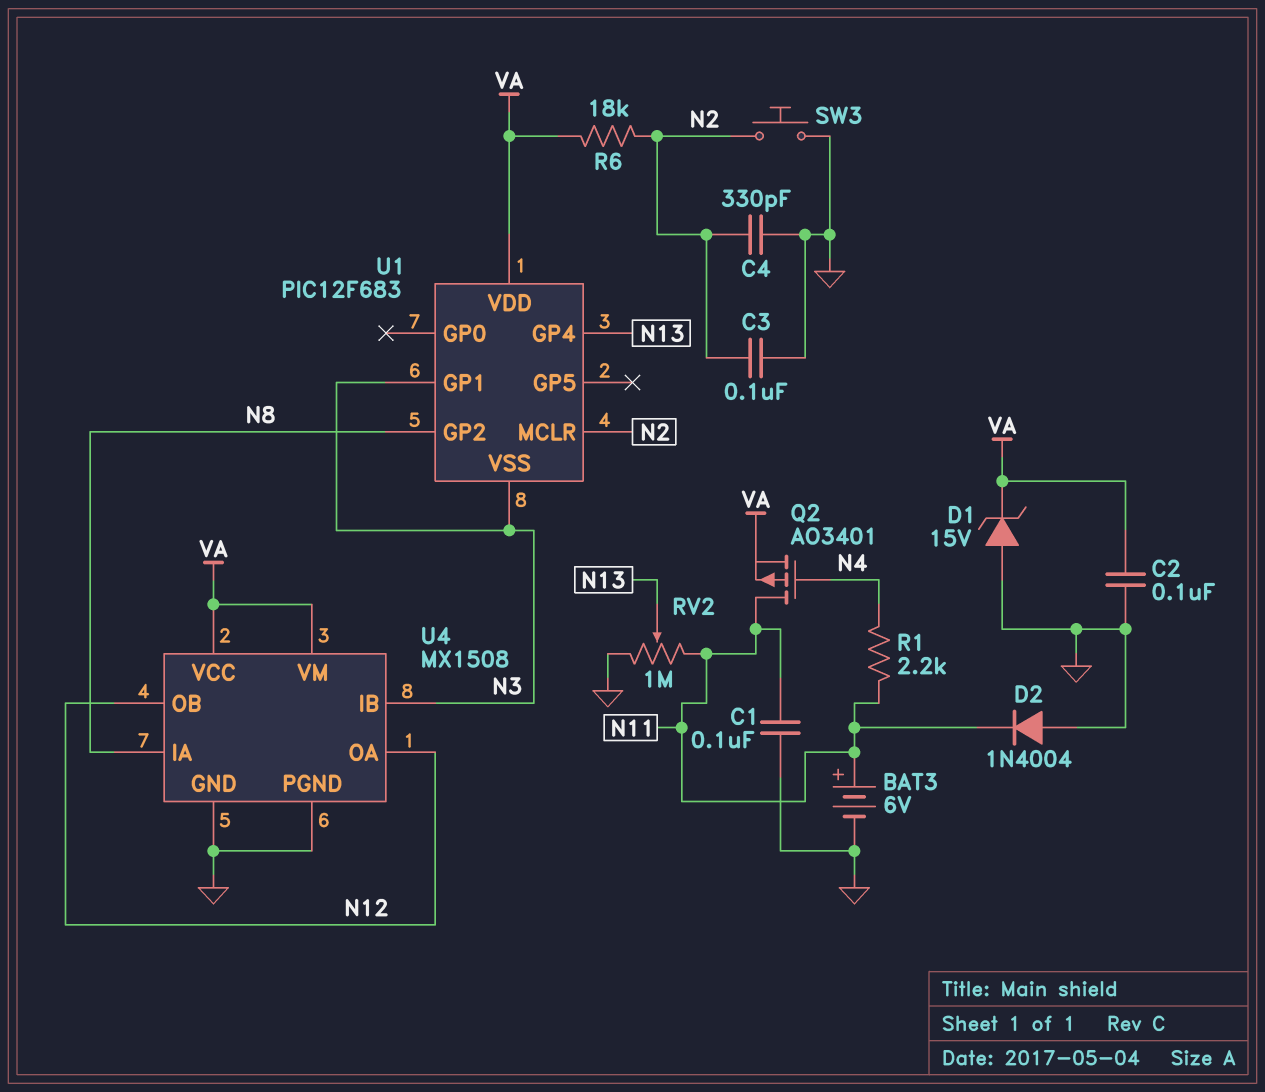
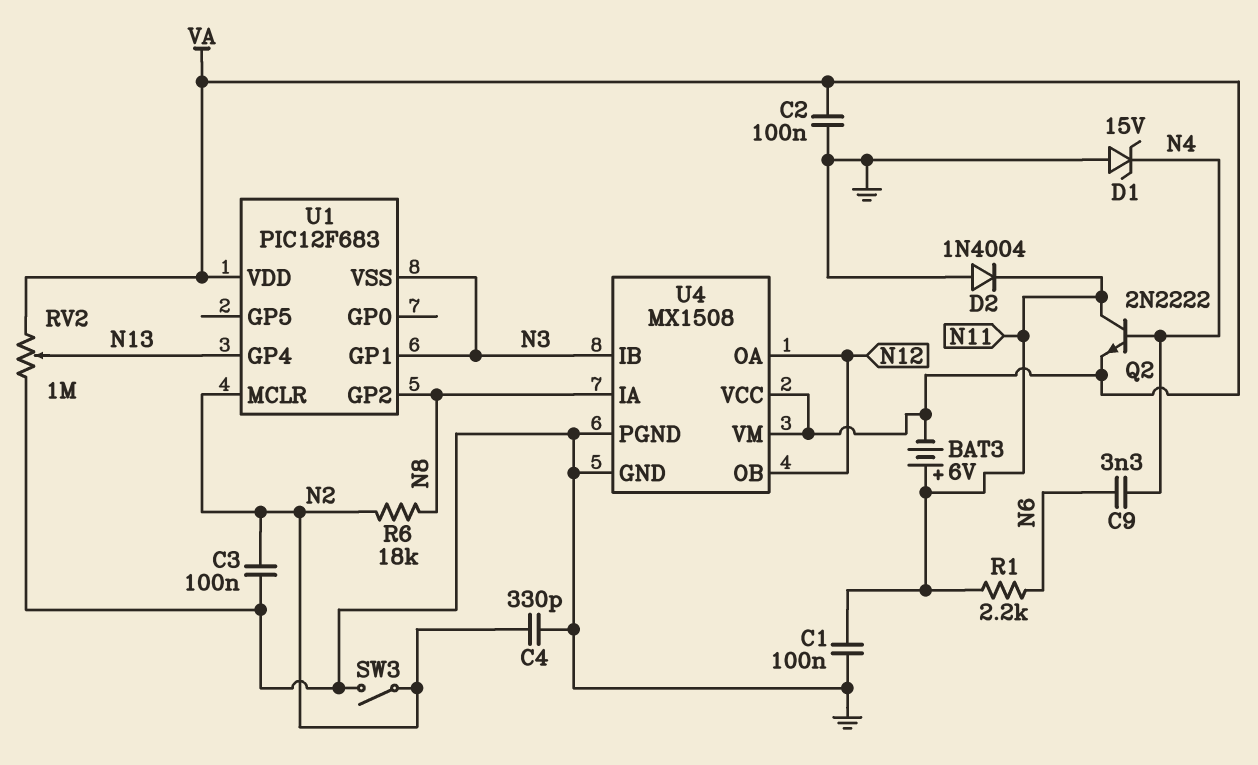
BAT3: 6V (plus N11, minus GND) -> 6V (plus N11, minus VA)
C9: none -> 3.3nF (N4, N6)
D1: zener 15V (A GND, K VA) -> zener 15V (A GND, K N4)
Q2: PMOS AO3401 (G N4, D N11, S VA) -> NPN 2N2222 (B N4, C N11, E VA)
R1: 2.2k (N4, N11) -> 2.2k (N6, N11)
R6: 18k (N2, VA) -> 18k (N2, N8)
RV2: 1M (GND, N11, wiper N13) -> 1M (GND, VA, wiper N13)
SW3: button (GND, N2) -> switch (GND, N2)

